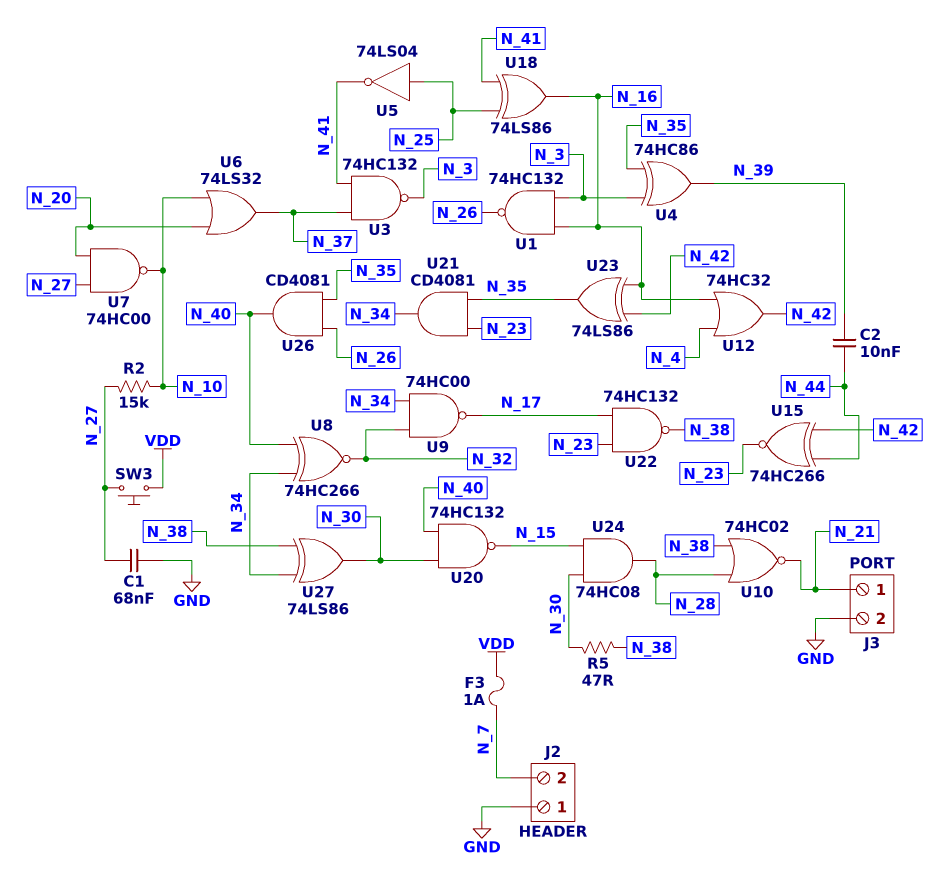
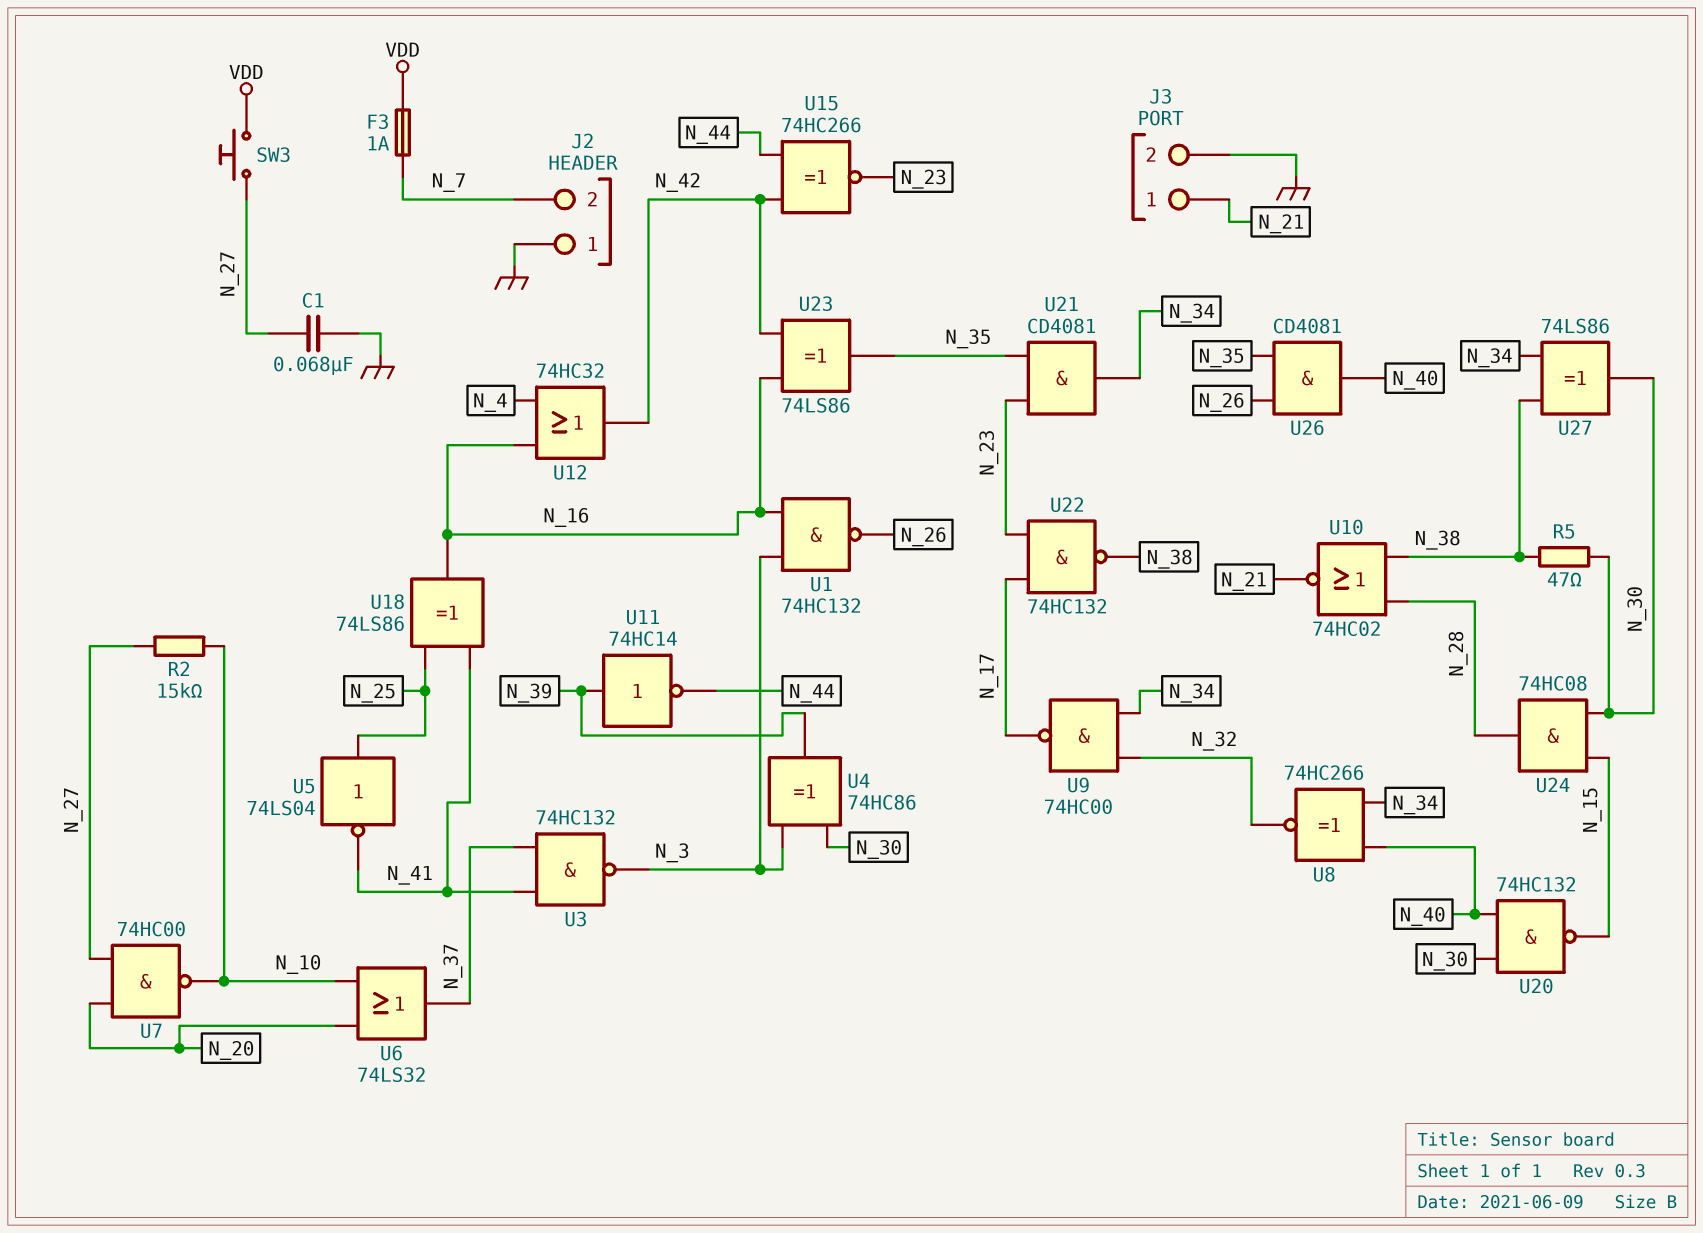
C2: 10nF (N_39, N_44) -> none
U4: XOR 74HC86 (in N_3, in N_35, out N_39) -> XOR 74HC86 (in N_3, in N_30, out N_39)
U11: none -> NOT 74HC14 (in N_39, out N_44)

